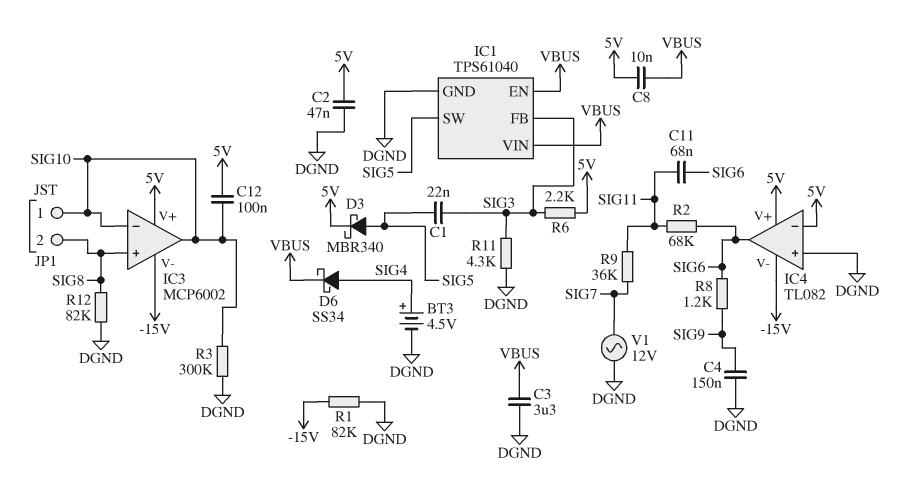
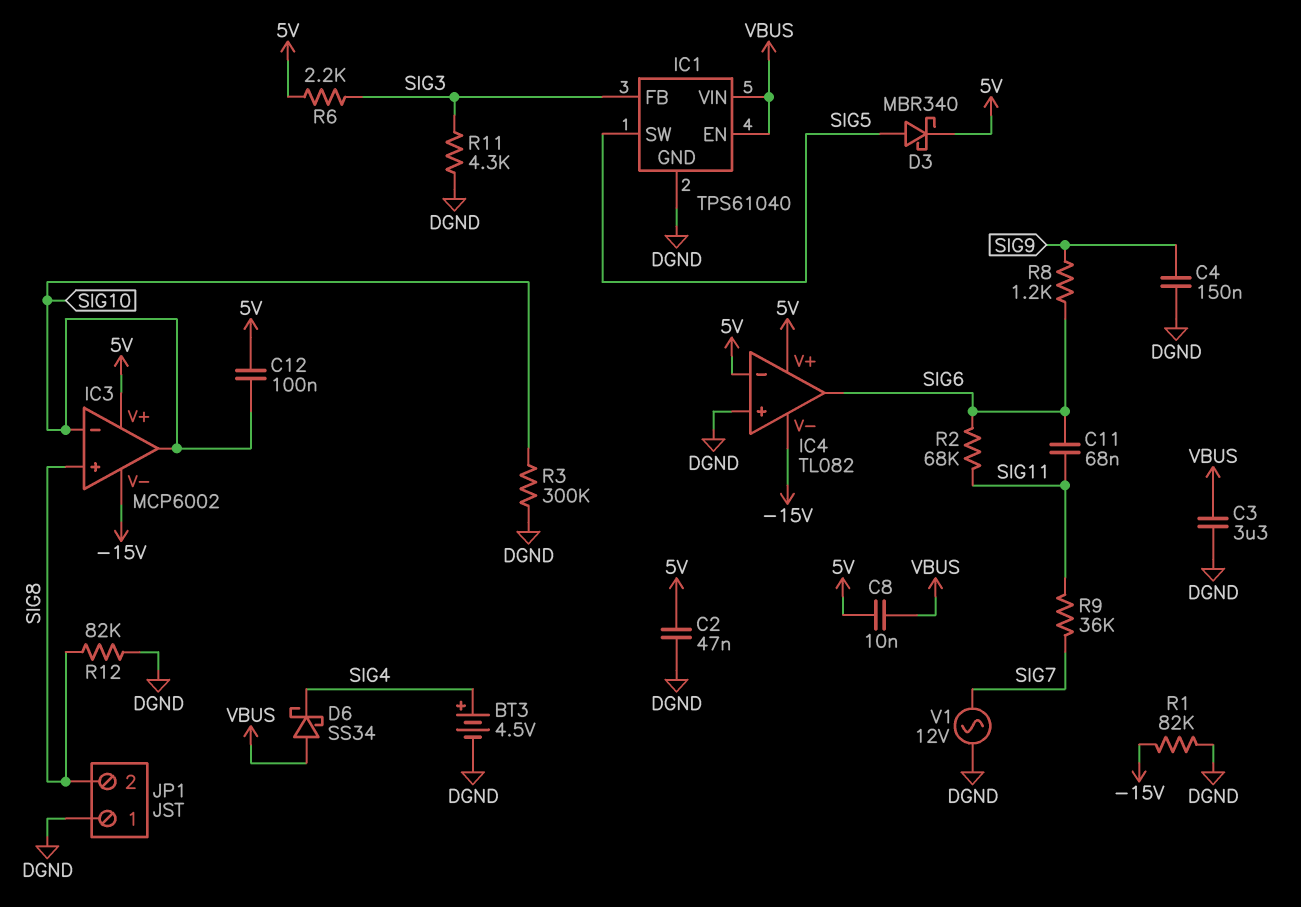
C1: 22nF (SIG3, SIG5) -> none
D6: schottky SS34 (A SIG4, K VBUS) -> schottky SS34 (A VBUS, K SIG4)
JP1 pin 1: SIG10 -> DGND

